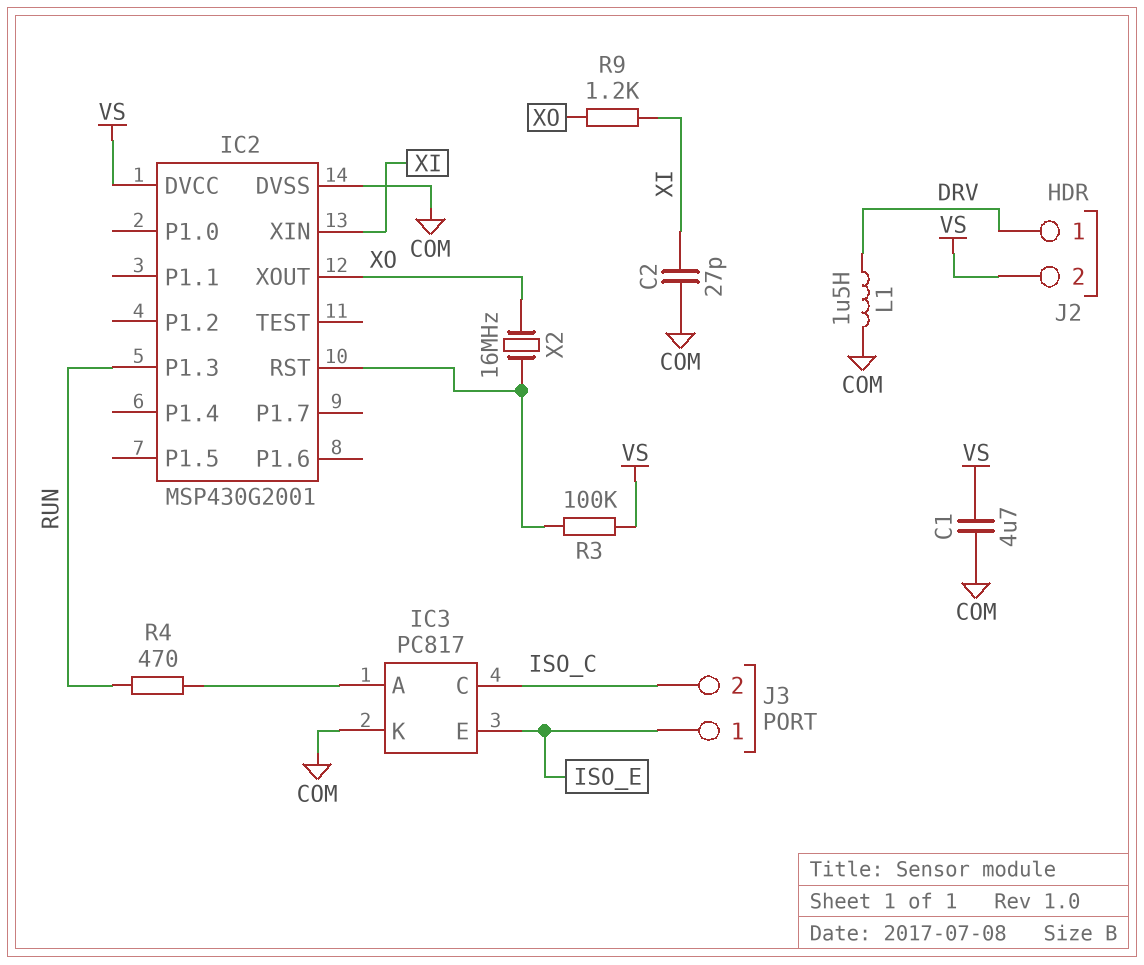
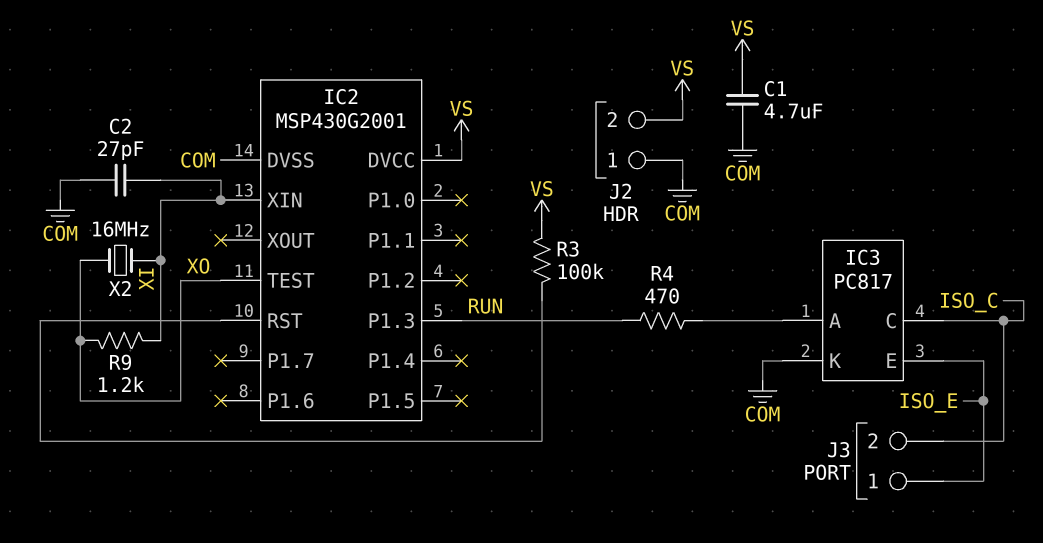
IC2 pin TEST: none -> XO
IC2 pin XOUT: XO -> none
J2 pin 1: DRV -> COM
L1: 1.5uH (COM, DRV) -> none
X2: 16MHz (IC2/RST, XO) -> 16MHz (XI, XO)

